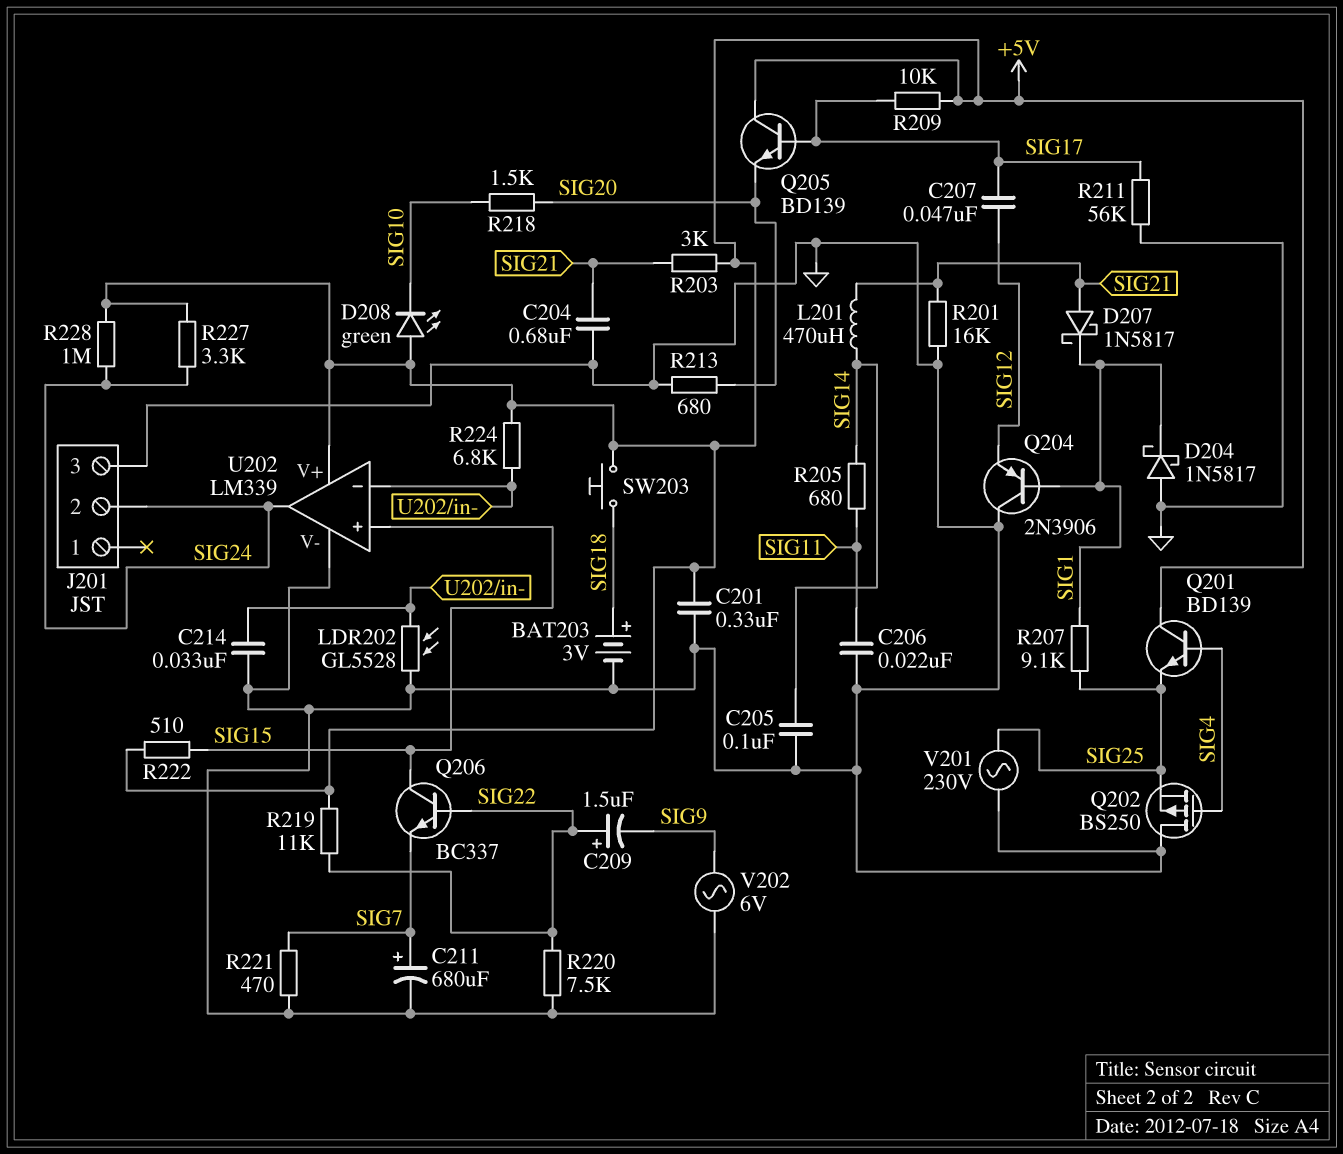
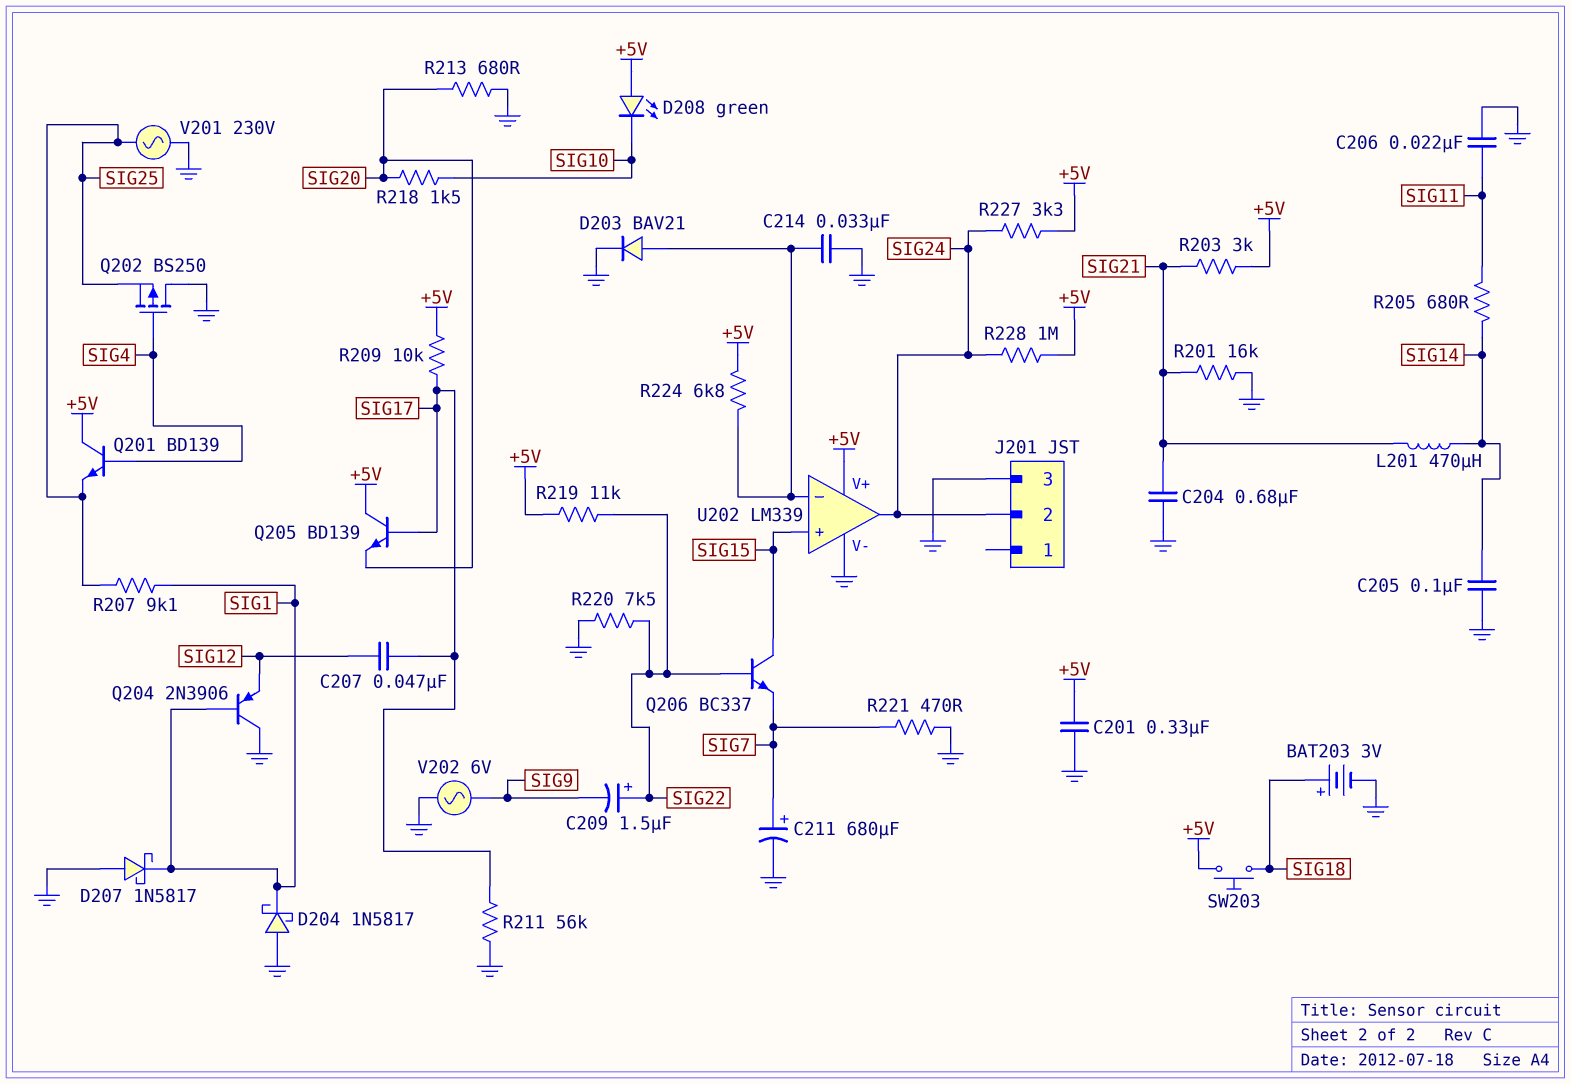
D203: none -> diode BAV21 (A U202/in-, K GND)
D207: schottky 1N5817 (A SIG21, K SIG1) -> schottky 1N5817 (A GND, K SIG1)
LDR202: GL5528 (GND, U202/in-) -> none
R222: 510 (+5V, SIG15) -> none

